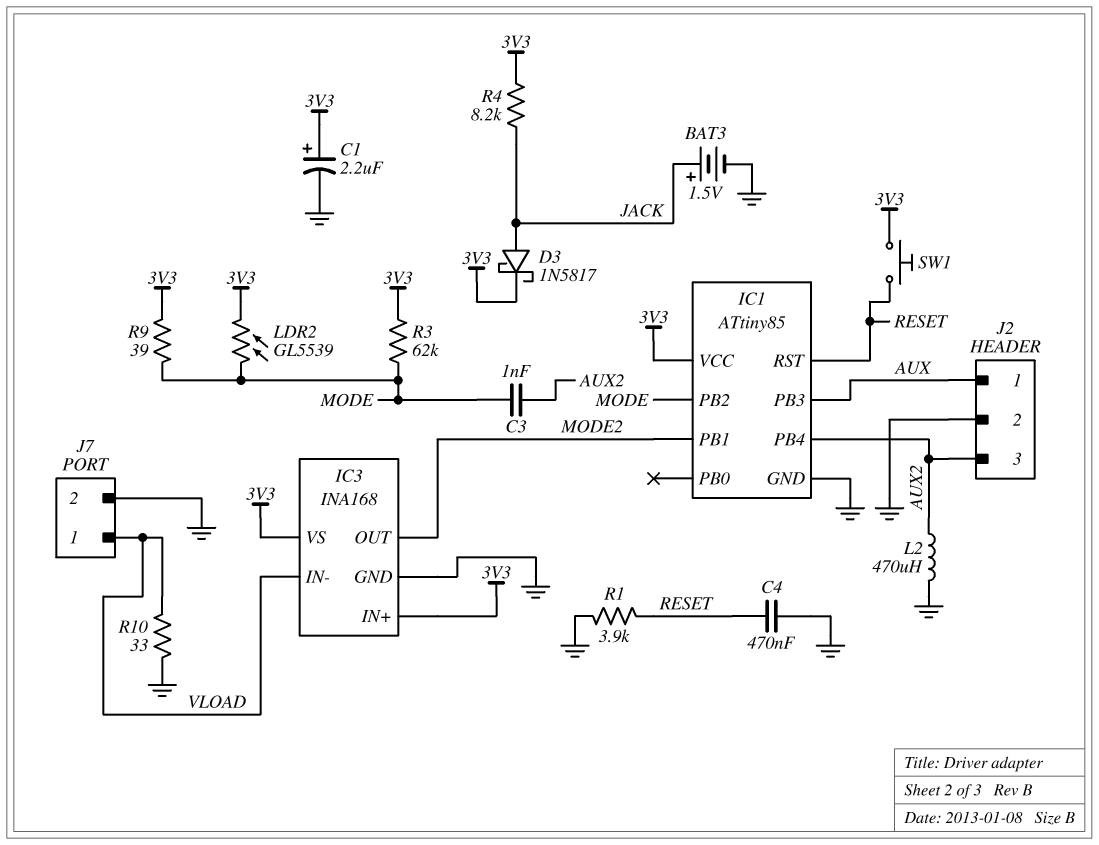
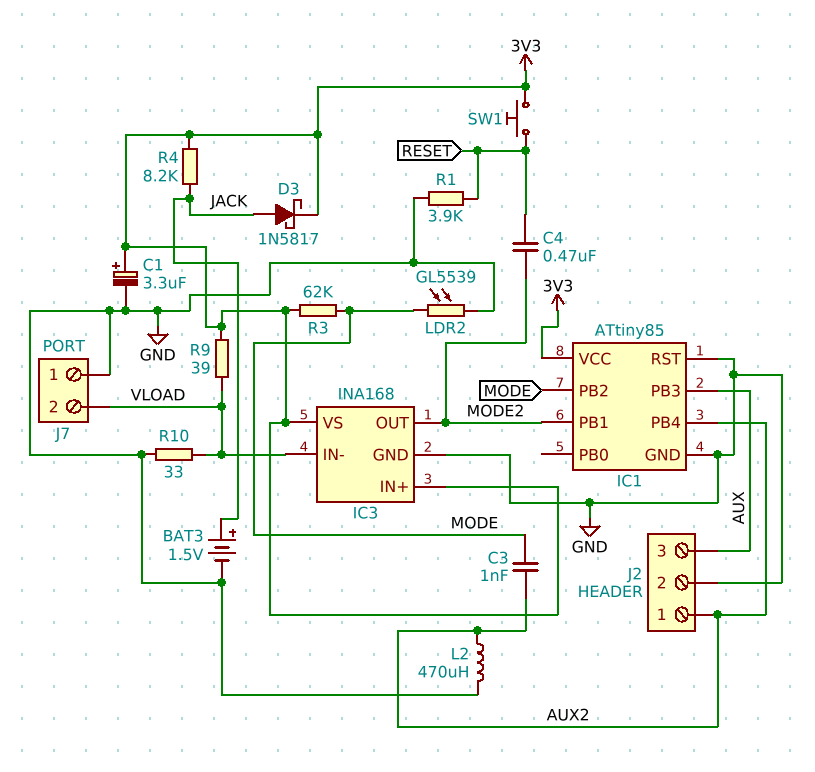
C1: 2.2uF (plus 3V3, minus GND) -> 3.3uF (plus 3V3, minus GND)
C4: 470nF (GND, RESET) -> 470nF (MODE2, RESET)
IC1 pin RST: RESET -> GND
J2 pin 1: AUX -> AUX2
J2 pin 3: AUX2 -> AUX
J7 pin 1: VLOAD -> GND
J7 pin 2: GND -> VLOAD
LDR2: GL5539 (3V3, MODE) -> GL5539 (GND, MODE)
R9: 39 (3V3, MODE) -> 39 (3V3, VLOAD)

